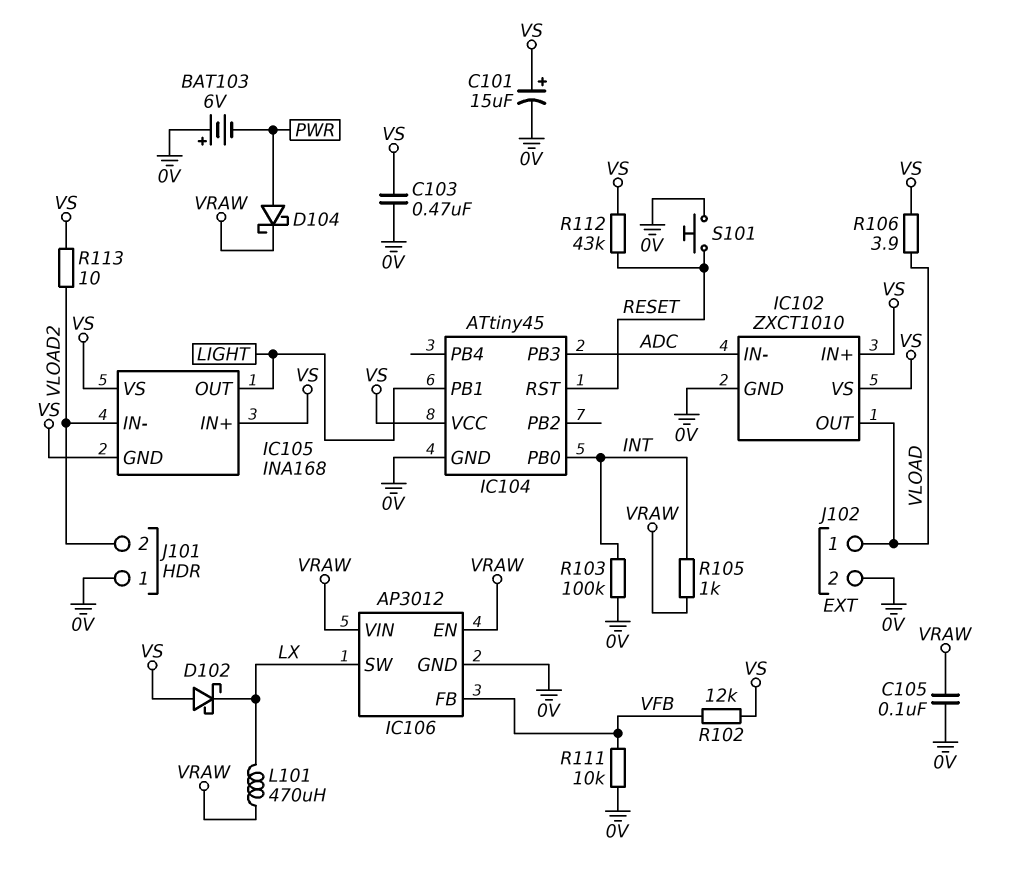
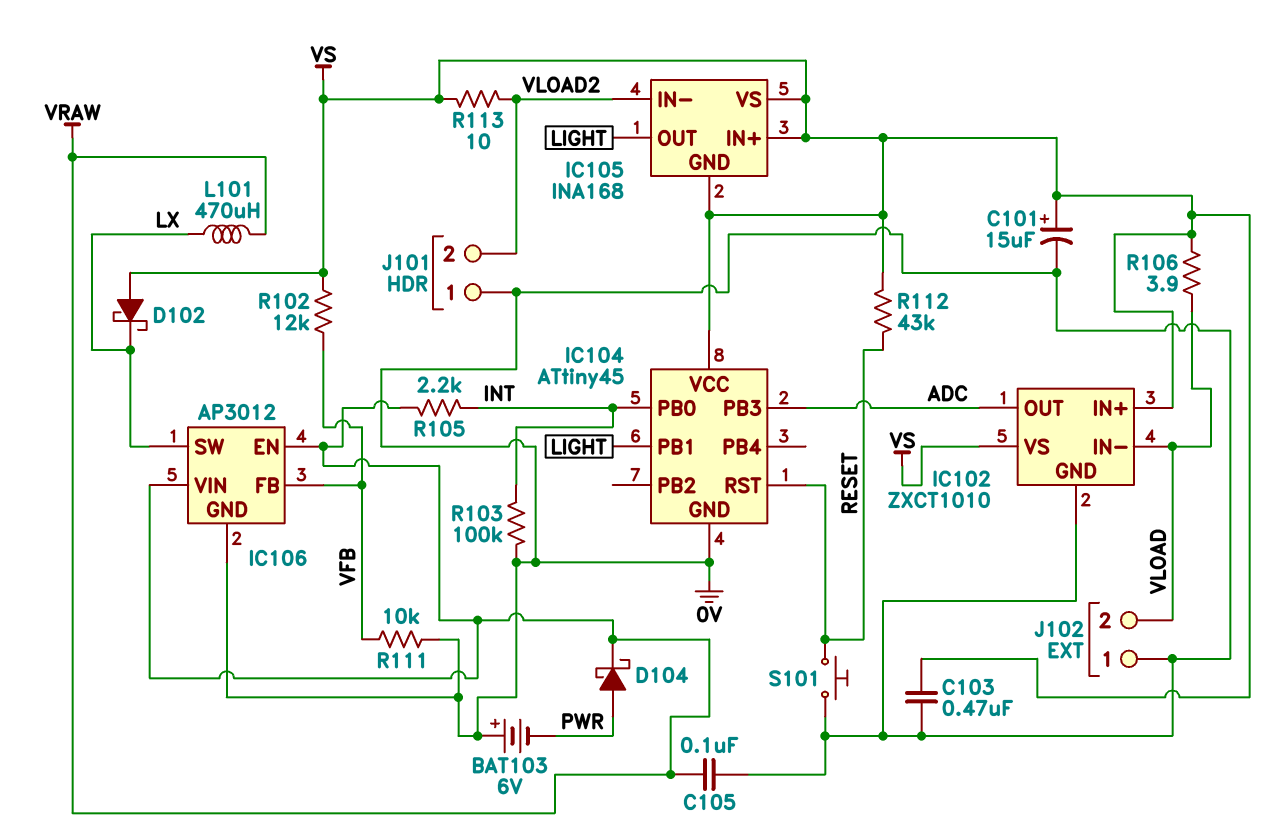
IC102 pin IN-: ADC -> VLOAD
IC102 pin OUT: VLOAD -> ADC
J102 pin 1: VLOAD -> 0V
J102 pin 2: 0V -> VLOAD
R105: 1k (INT, VRAW) -> 2.2k (INT, VRAW)

